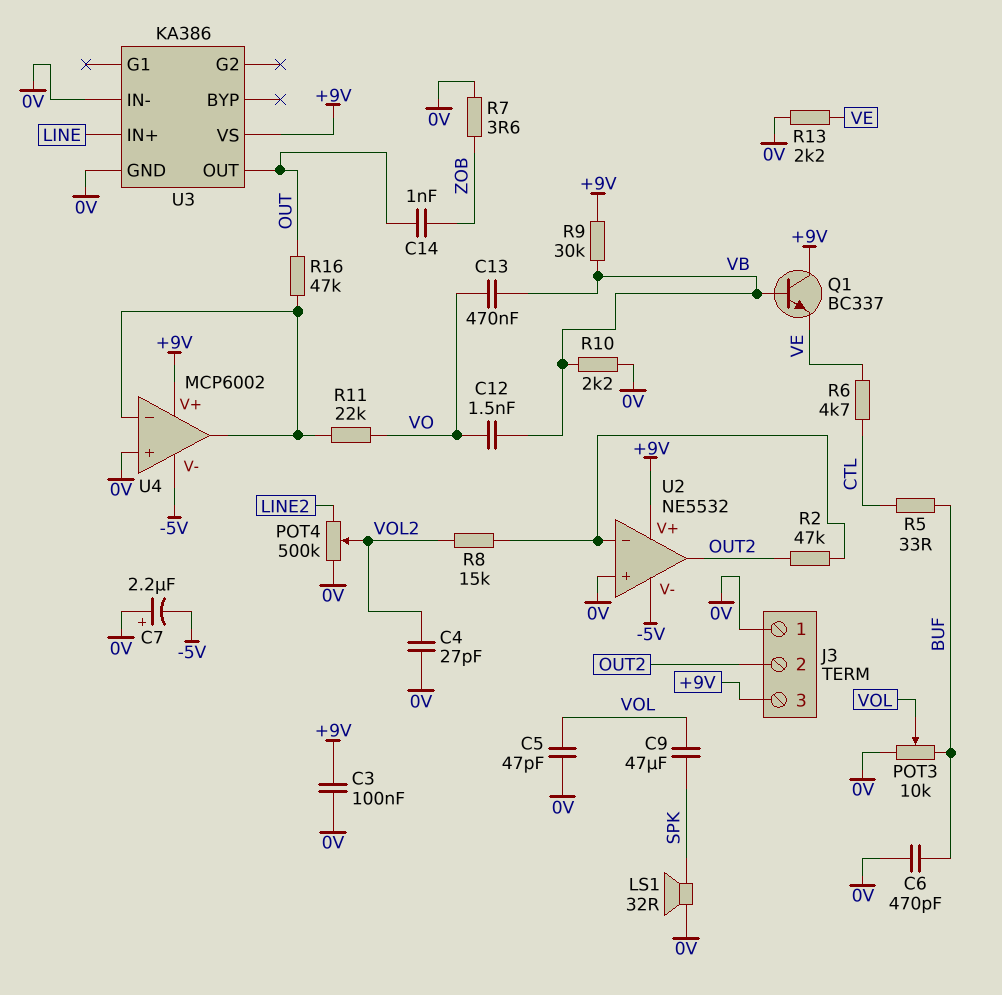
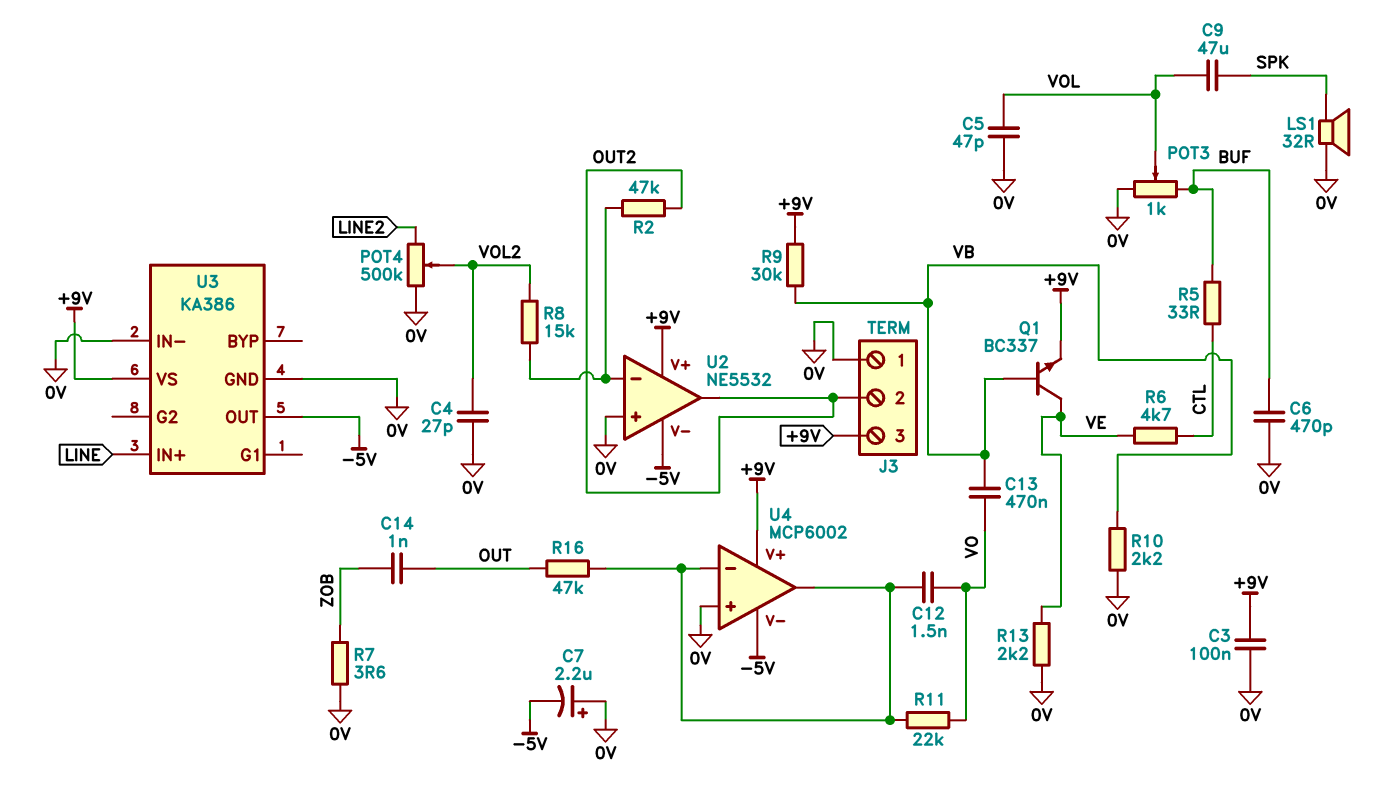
C12: 1.5nF (VB, VO) -> 1.5nF (U4/in-, VO)
POT3: 10k (0V, BUF, wiper VOL) -> 1k (0V, BUF, wiper VOL)
Q1: NPN BC337 (B VB, C +9V, E VE) -> NPN BC337 (B VB, C VE, E +9V)
U3 pin OUT: OUT -> -5V

